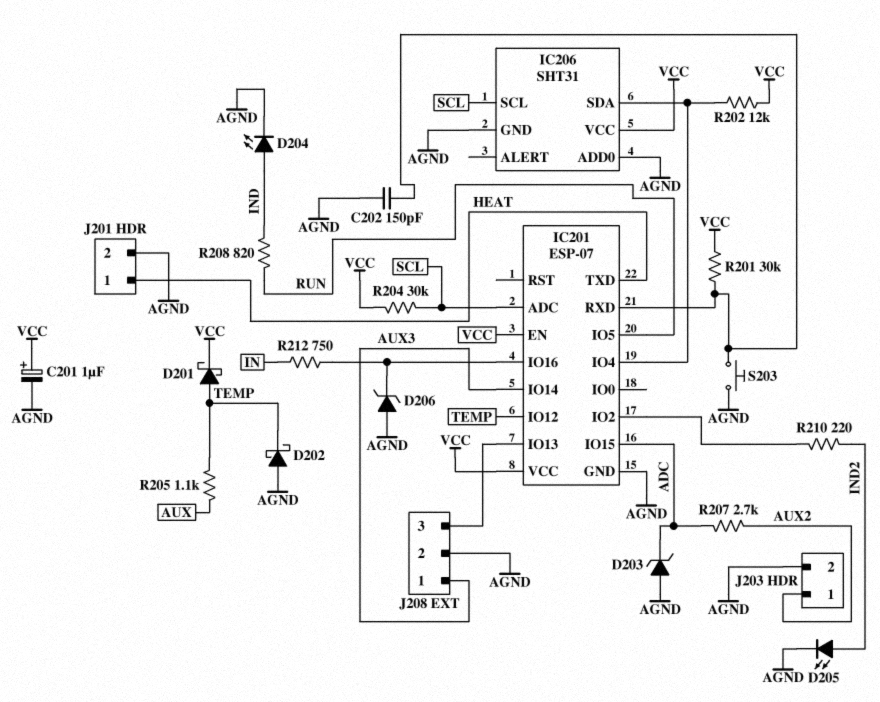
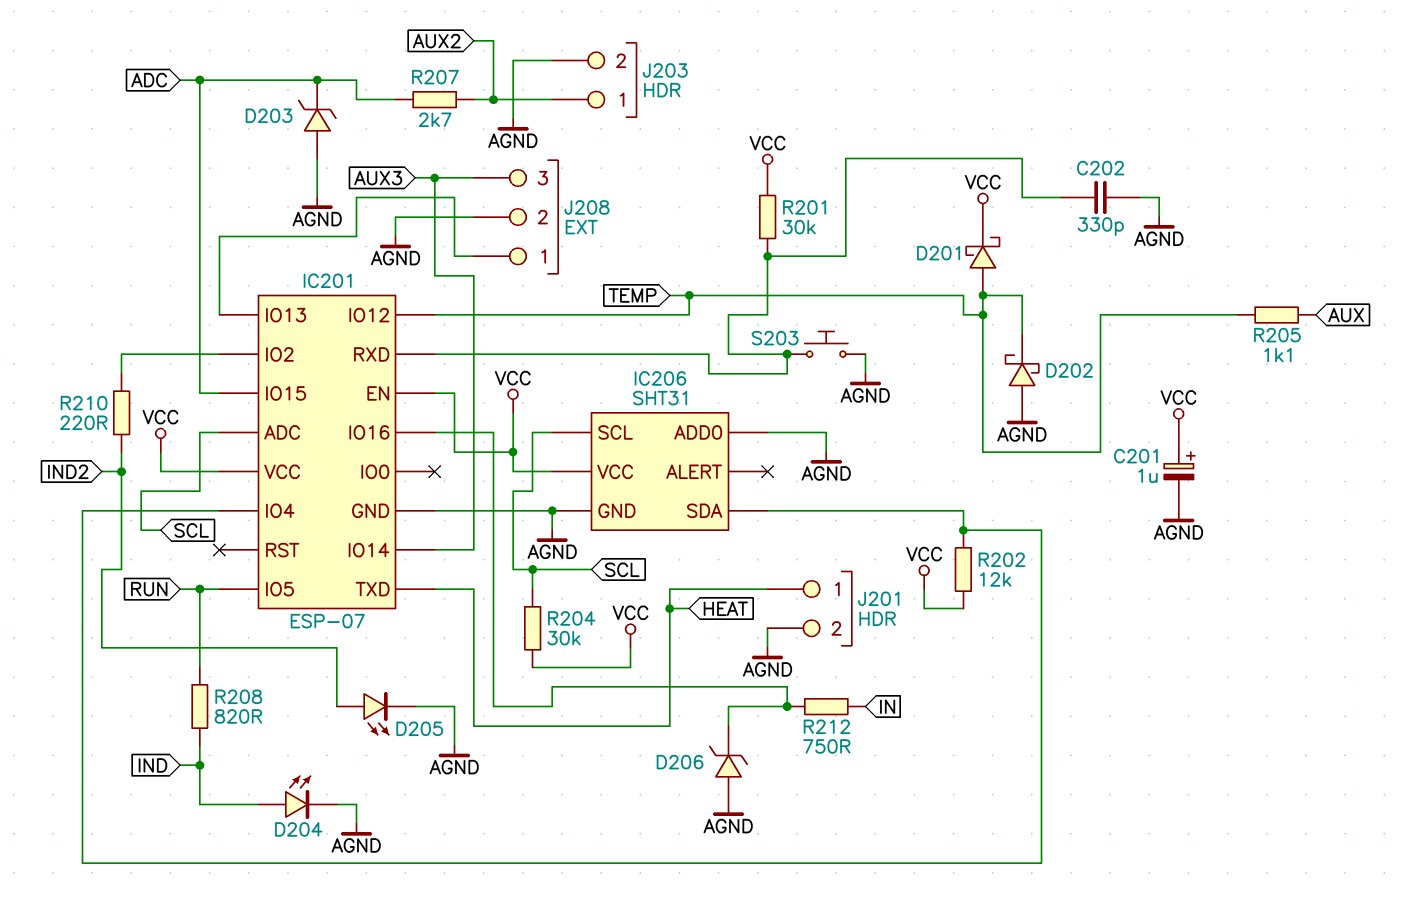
C202: 150pF (AGND, IC201/RXD) -> 330pF (AGND, IC201/RXD)
J208 pin 1: AUX3 -> IC201/IO13
J208 pin 3: IC201/IO13 -> AUX3

